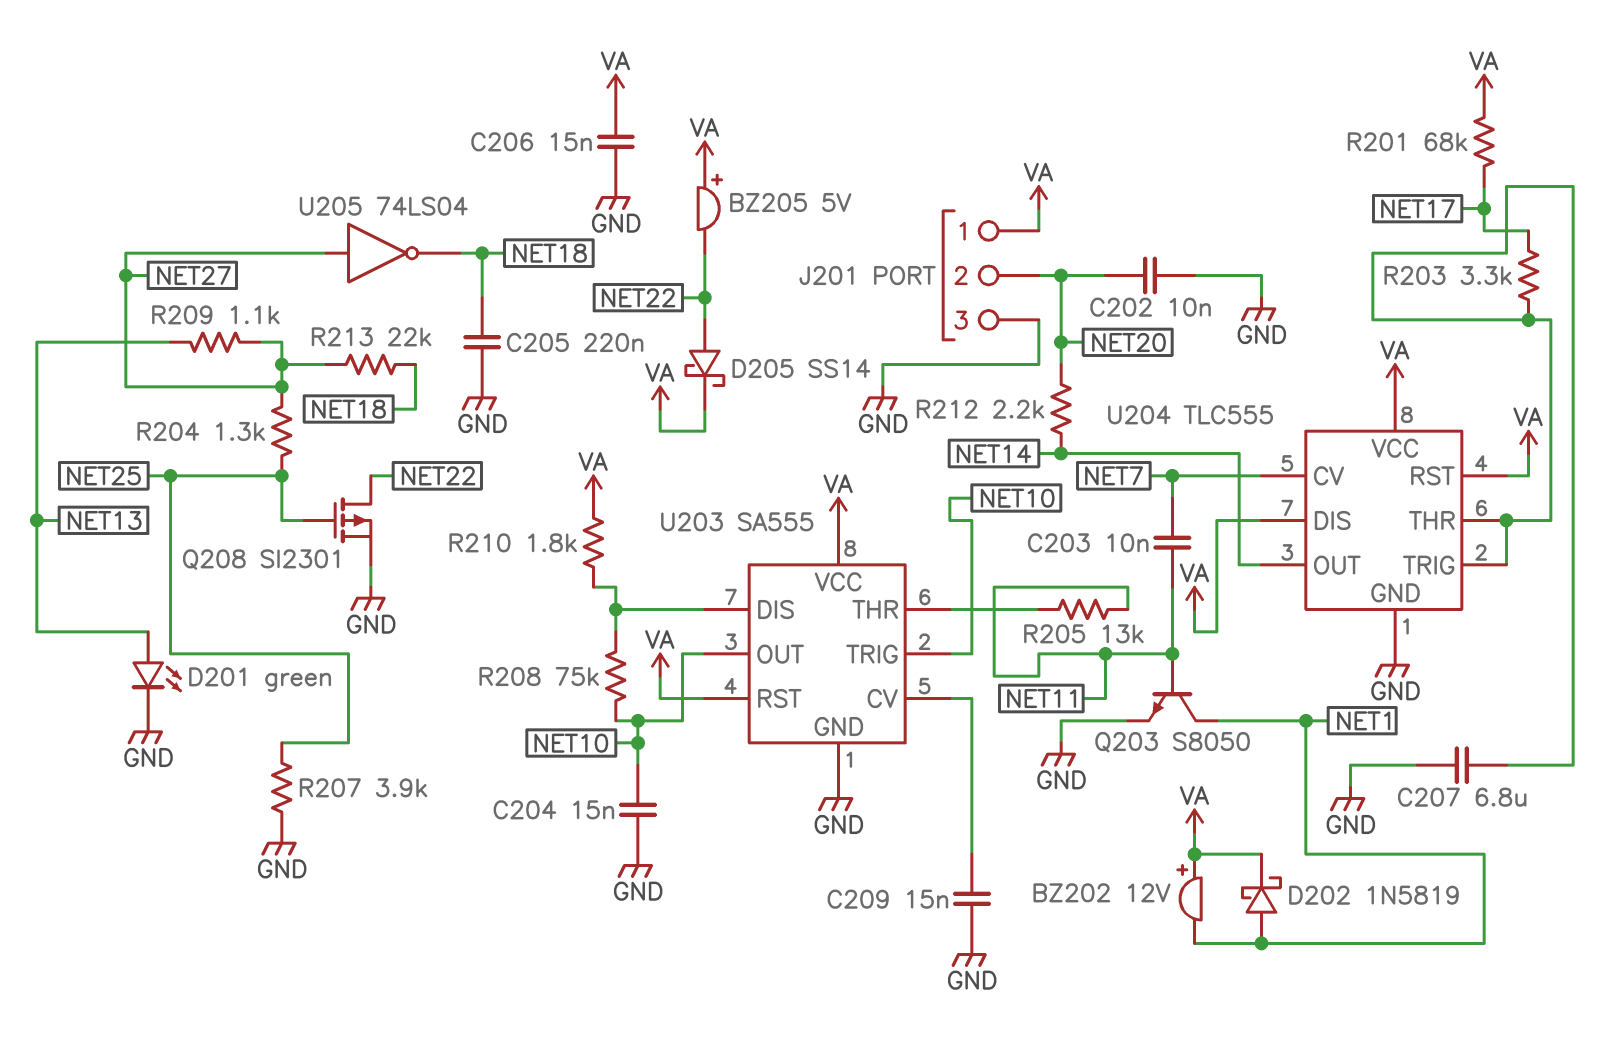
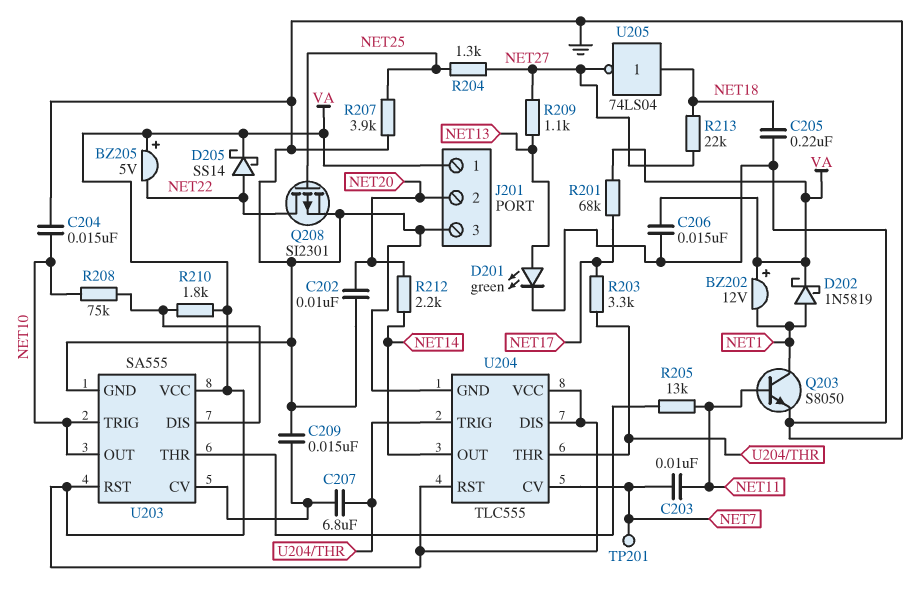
C207: 6.8uF (GND, U204/THR) -> 6.8uF (U203/CV, U204/THR)
TP201: none -> test point (NET7)
U205: NOT 74LS04 (in NET27, out NET18) -> NOT 74LS04 (in NET18, out NET27)

